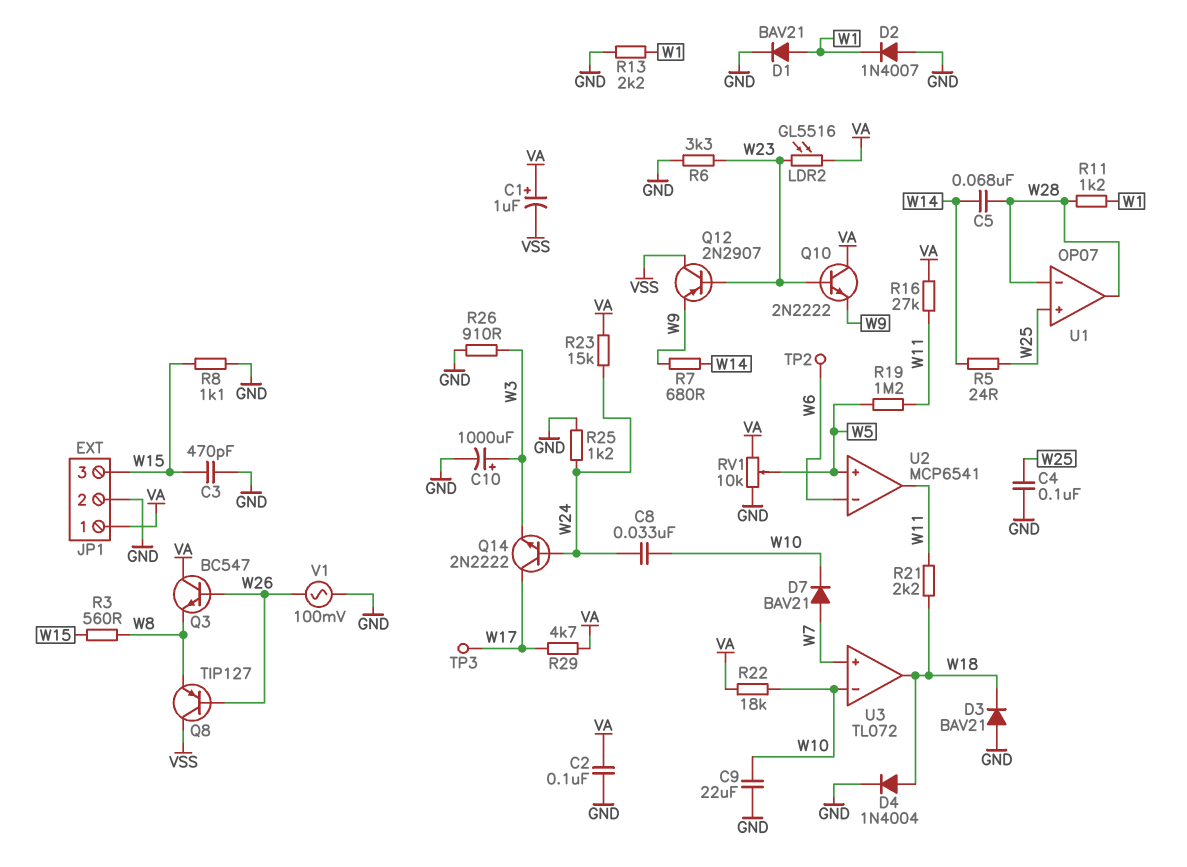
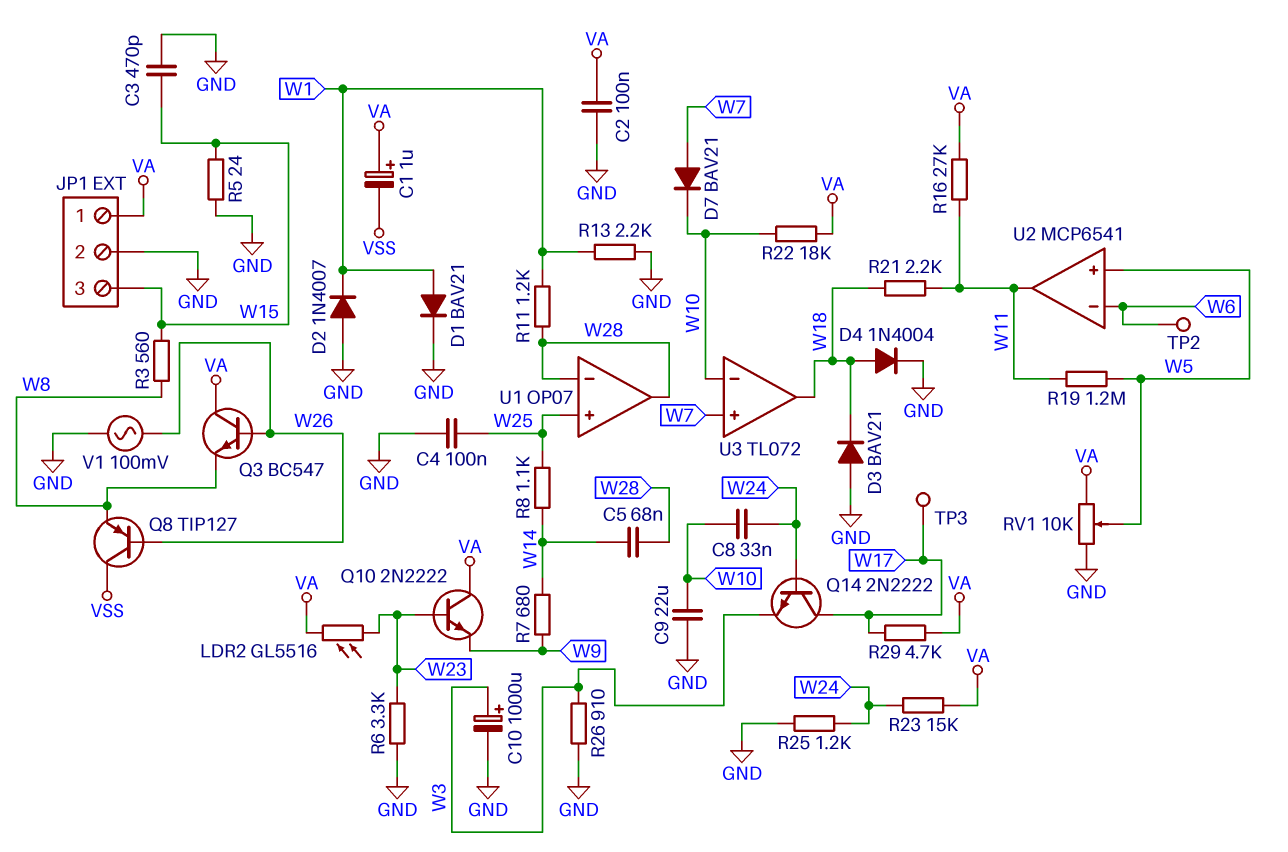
Q12: PNP 2N2907 (B W23, C VSS, E W9) -> none
R5: 24 (W14, W25) -> 24 (GND, W15)
R8: 1.1k (GND, W15) -> 1.1k (W14, W25)

